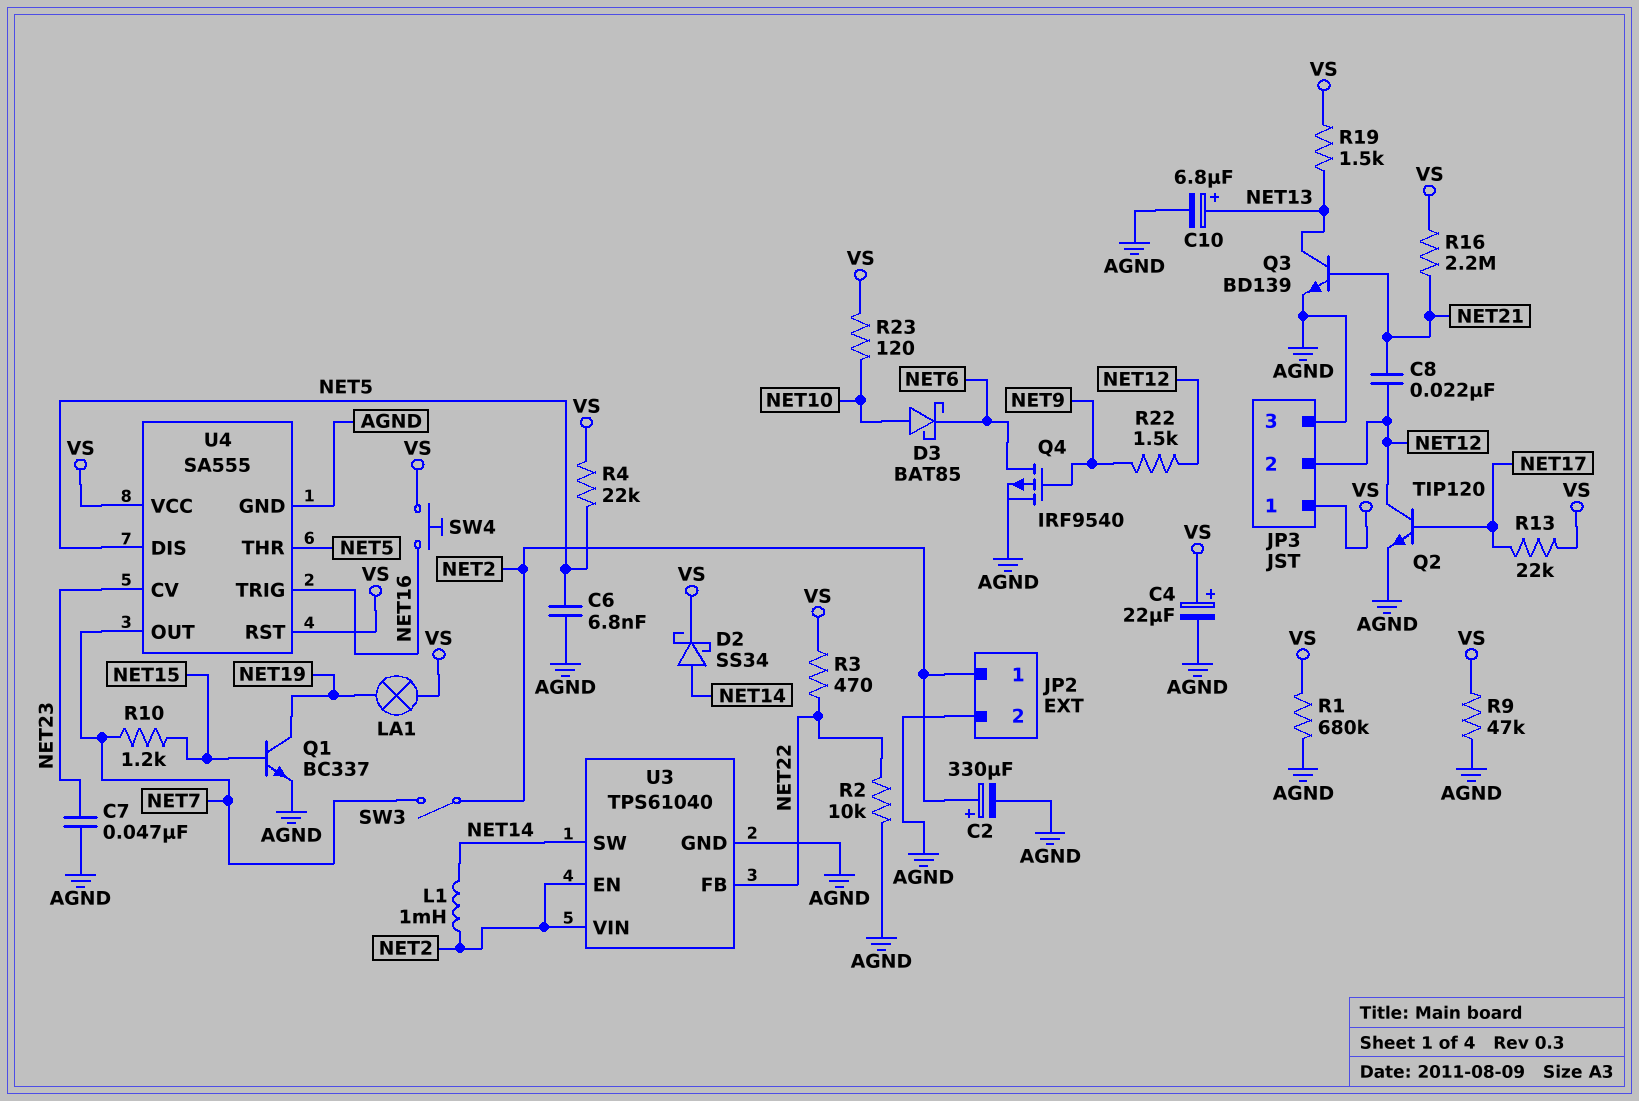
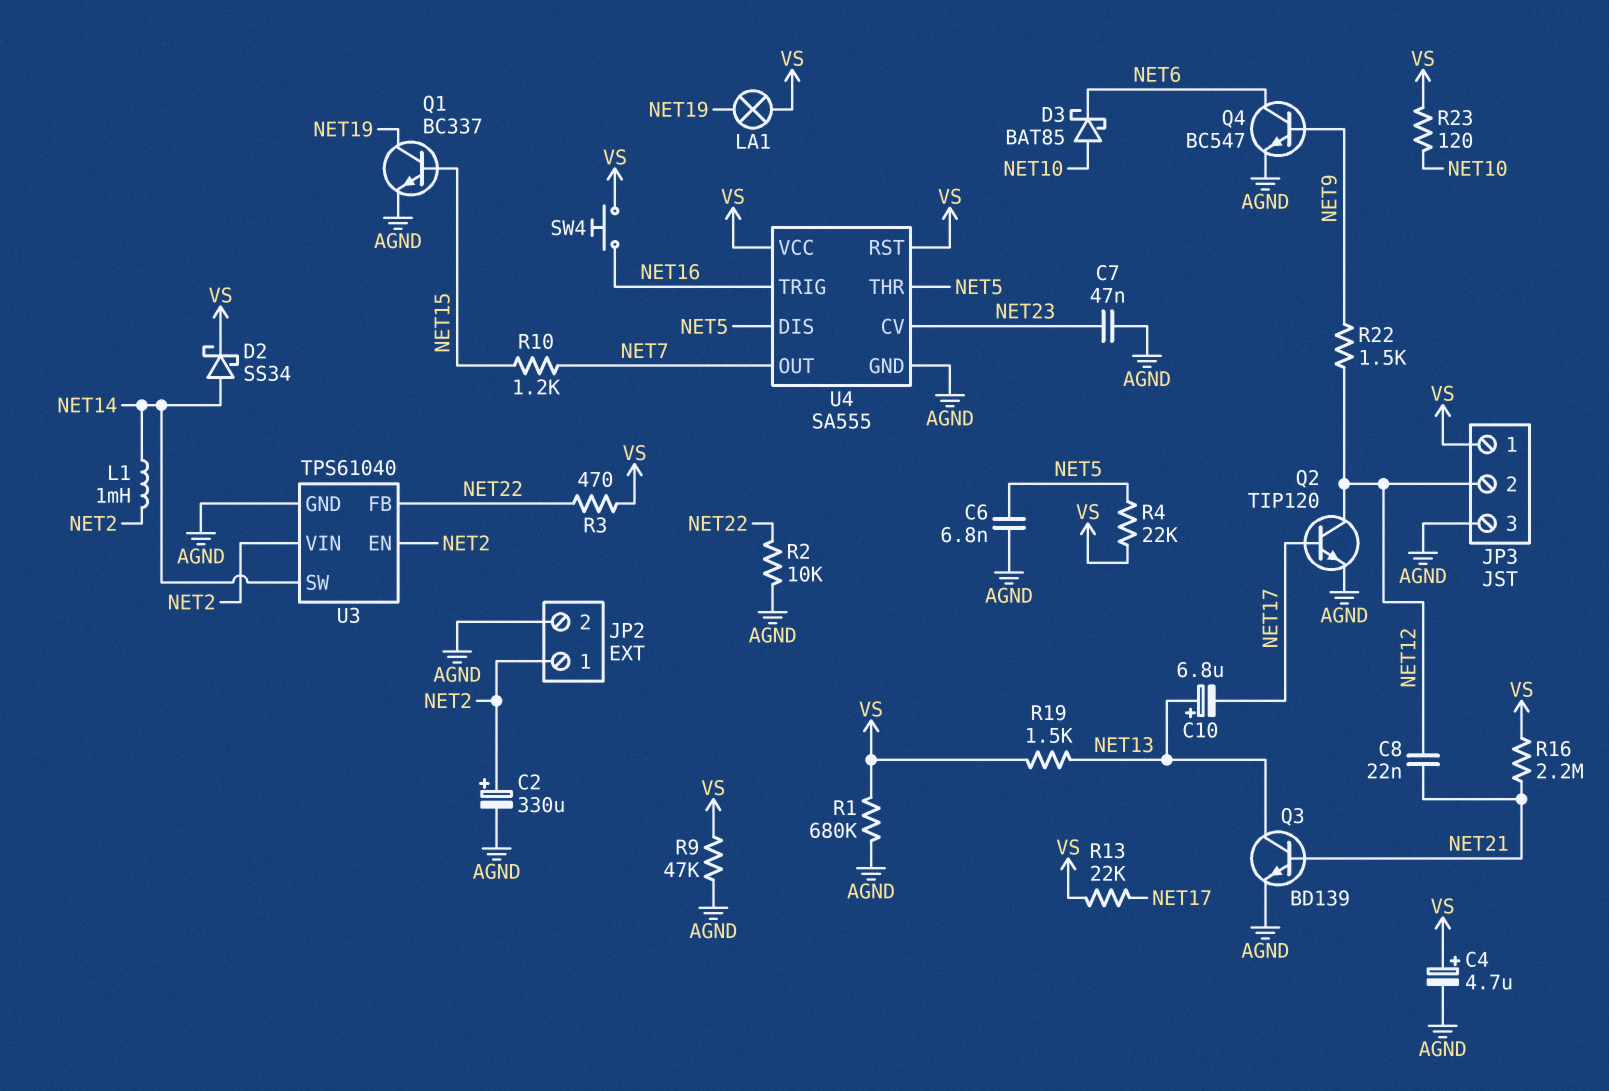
C4: 22uF (plus VS, minus AGND) -> 4.7uF (plus VS, minus AGND)
C10: 6.8uF (plus NET13, minus AGND) -> 6.8uF (plus NET13, minus NET17)
Q4: PMOS IRF9540 (G NET9, D NET6, S AGND) -> NPN BC547 (B NET9, C NET6, E AGND)
SW3: switch (NET2, NET7) -> none

